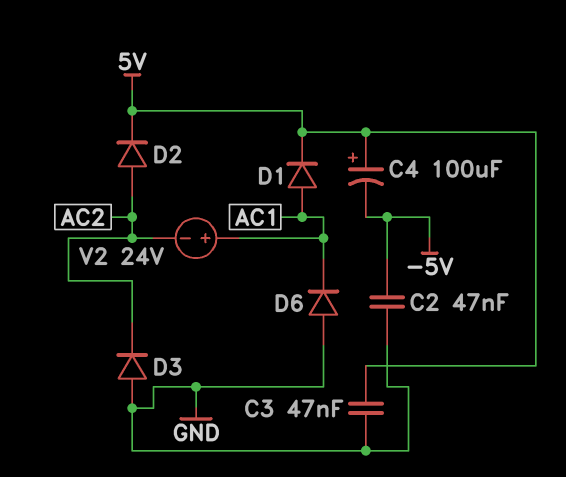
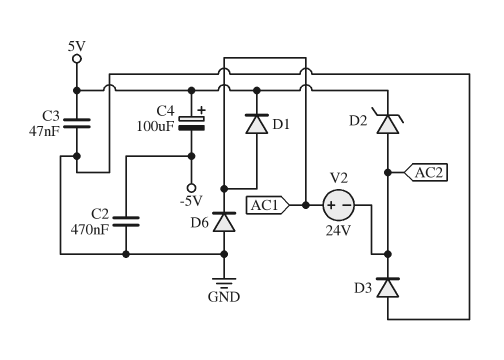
C2: 47nF (-5V, GND) -> 470nF (-5V, GND)
D2: diode (A AC2, K 5V) -> zener (A AC2, K 5V)

